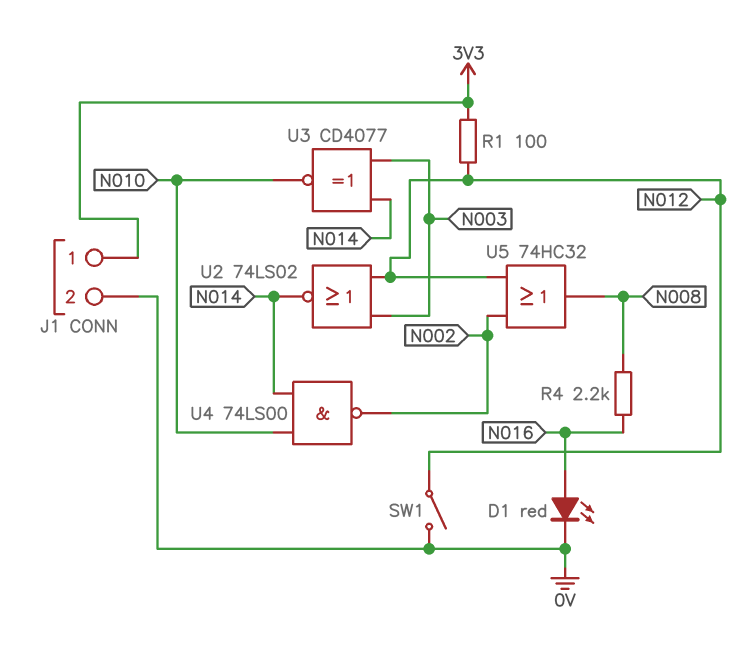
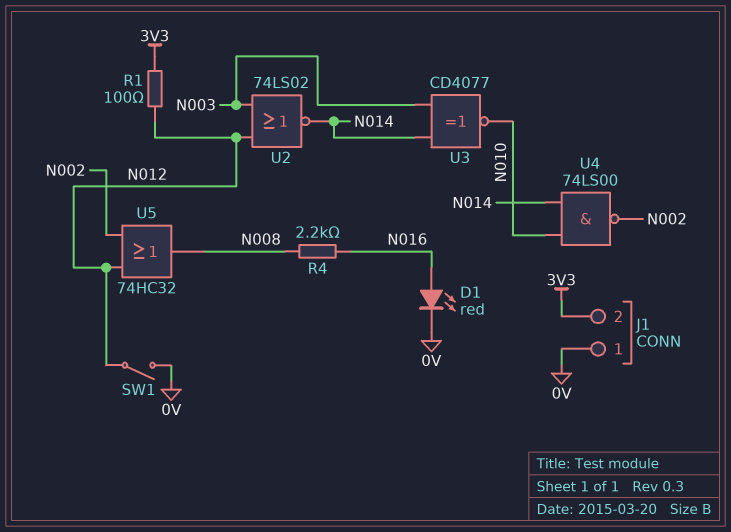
J1 pin 1: 3V3 -> 0V
J1 pin 2: 0V -> 3V3

